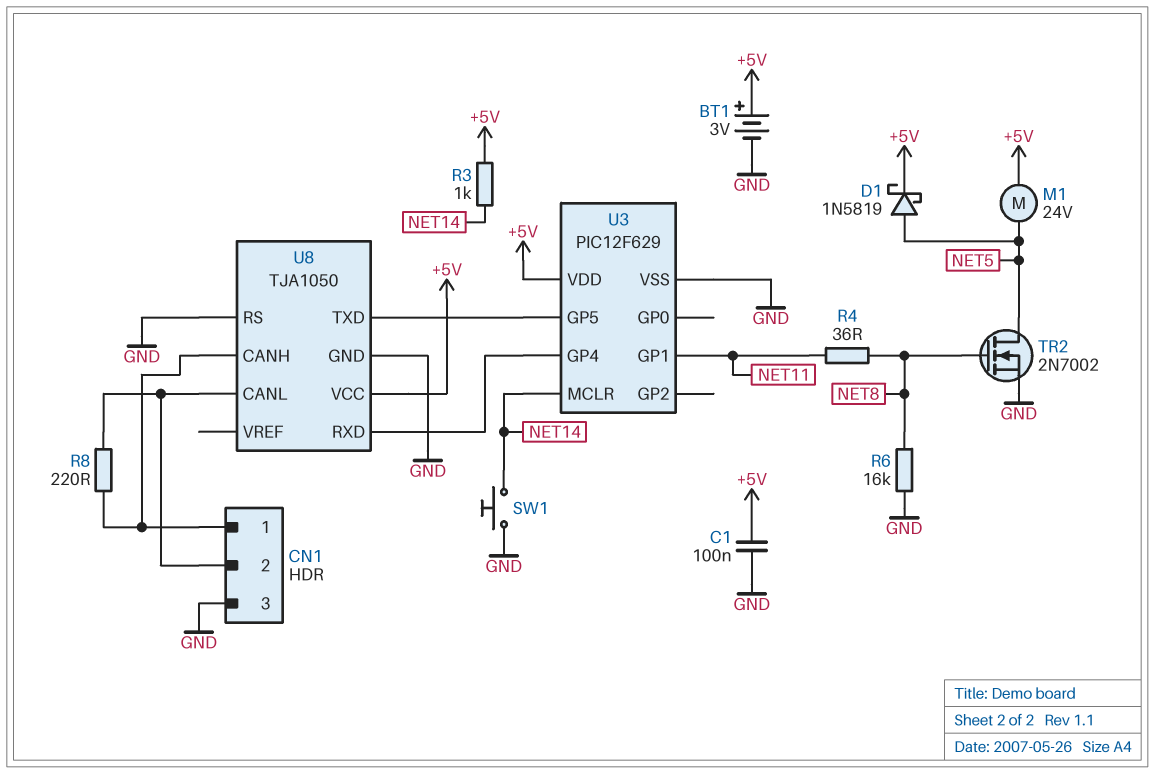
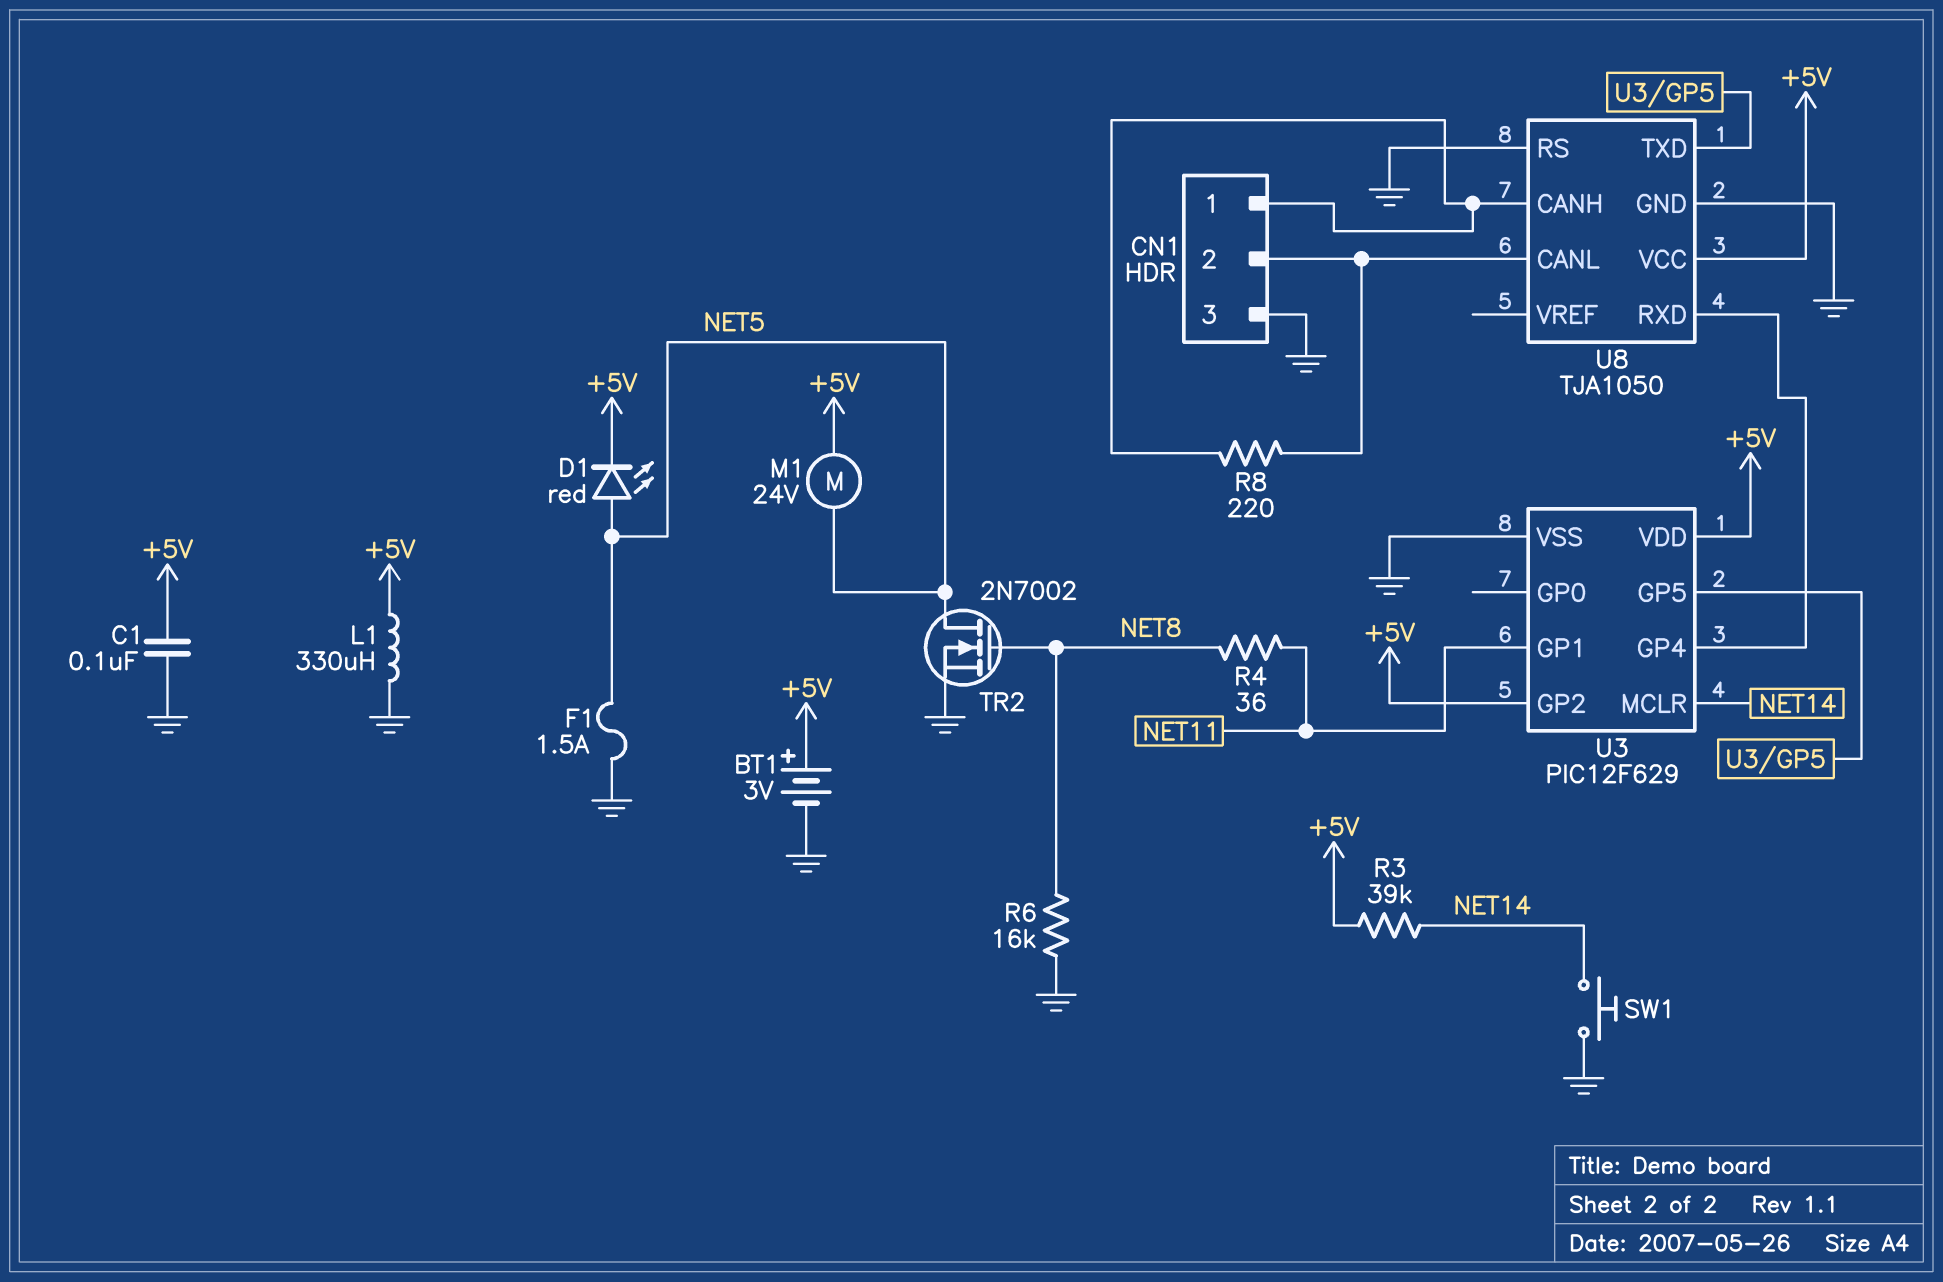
D1: schottky 1N5819 (A NET5, K +5V) -> LED red (A NET5, K +5V)
F1: none -> 1.5A (GND, NET5)
L1: none -> 330uH (+5V, GND)
R3: 1k (+5V, NET14) -> 39k (+5V, NET14)
U3 pin GP2: none -> +5V

